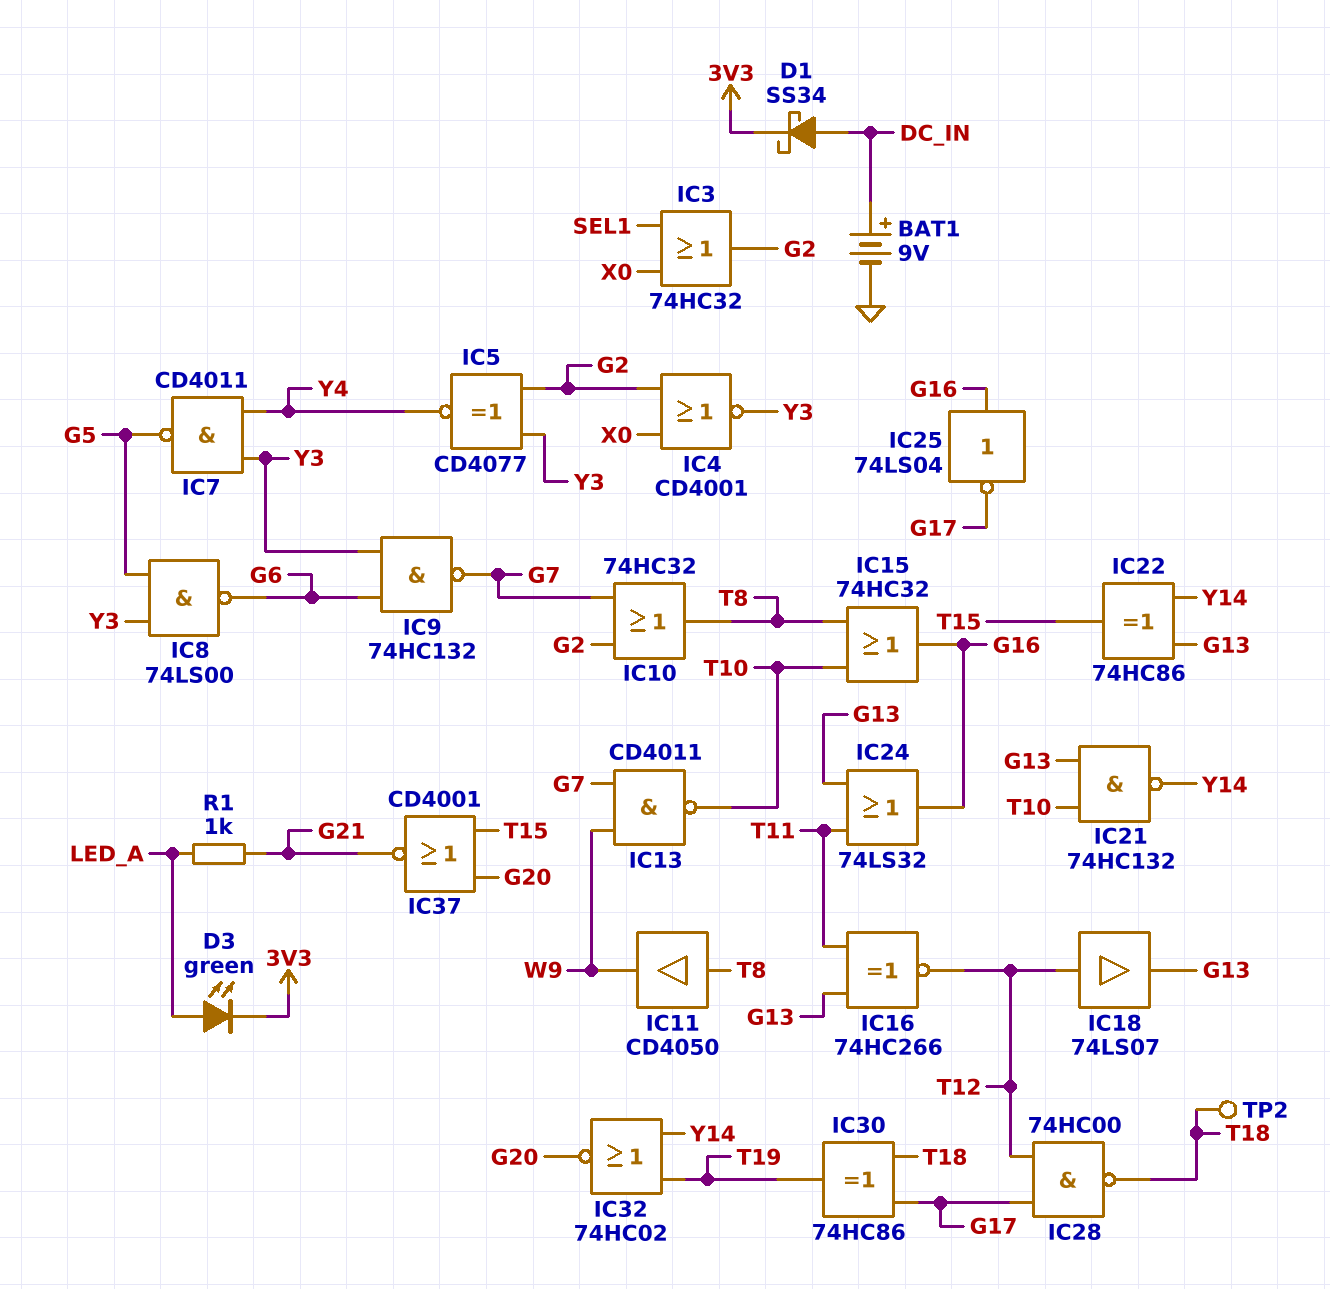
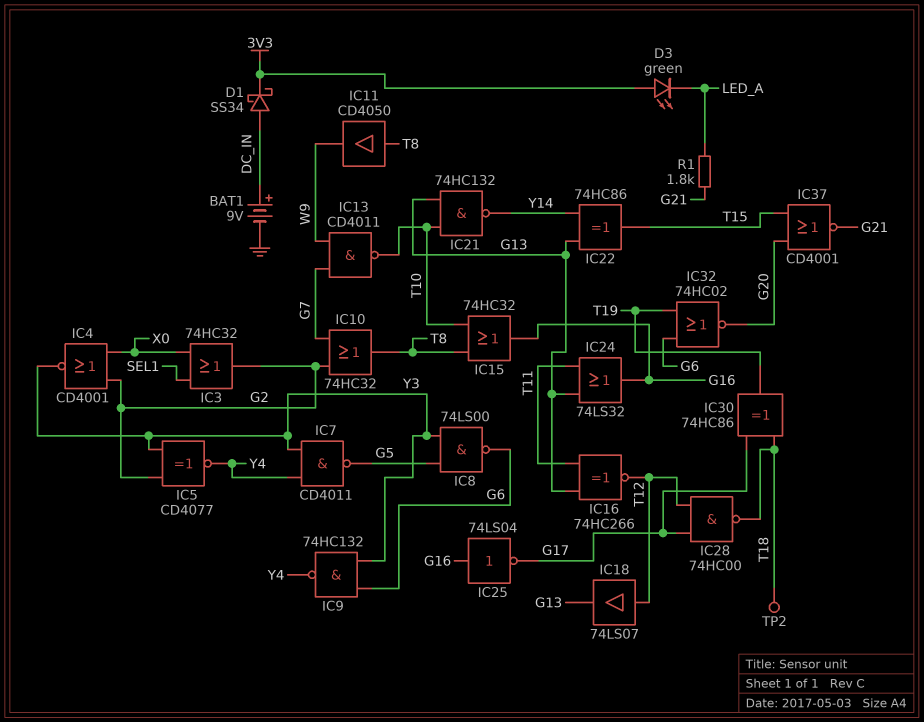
D3: LED green (A LED_A, K 3V3) -> LED green (A 3V3, K LED_A)
IC9: NAND 74HC132 (in G6, in Y3, out G7) -> NAND 74HC132 (in G6, in Y3, out Y4)
IC32: NOR 74HC02 (in T19, in Y14, out G20) -> NOR 74HC02 (in G6, in T19, out G20)
R1: 1k (G21, LED_A) -> 1.8k (G21, LED_A)

